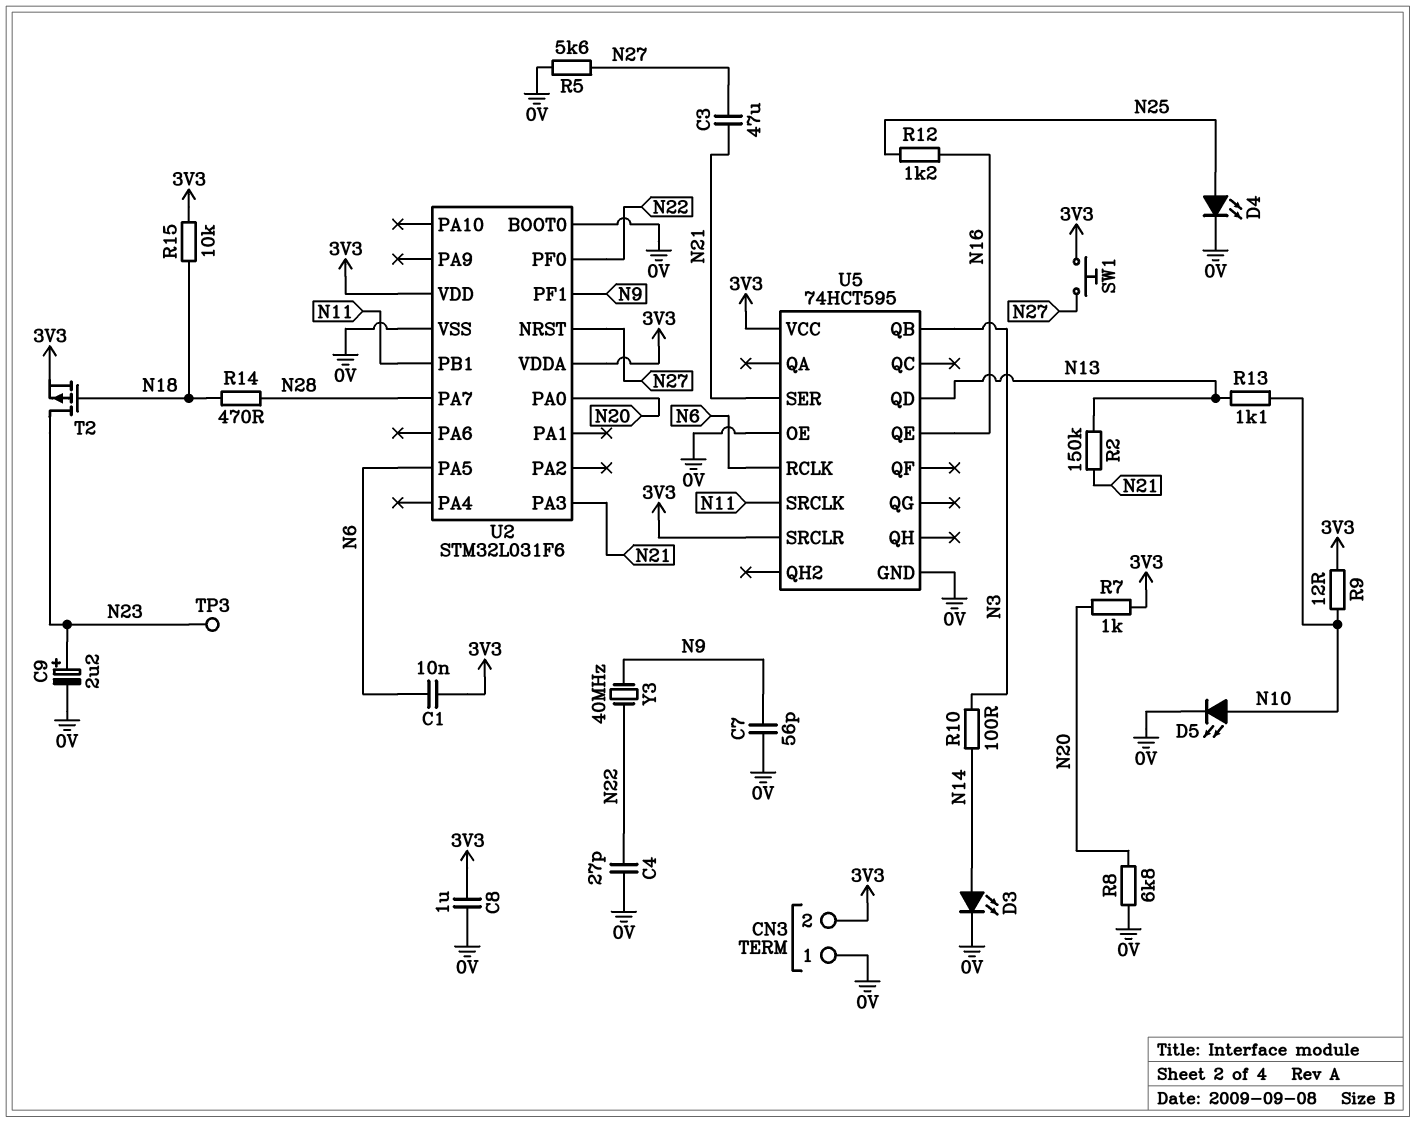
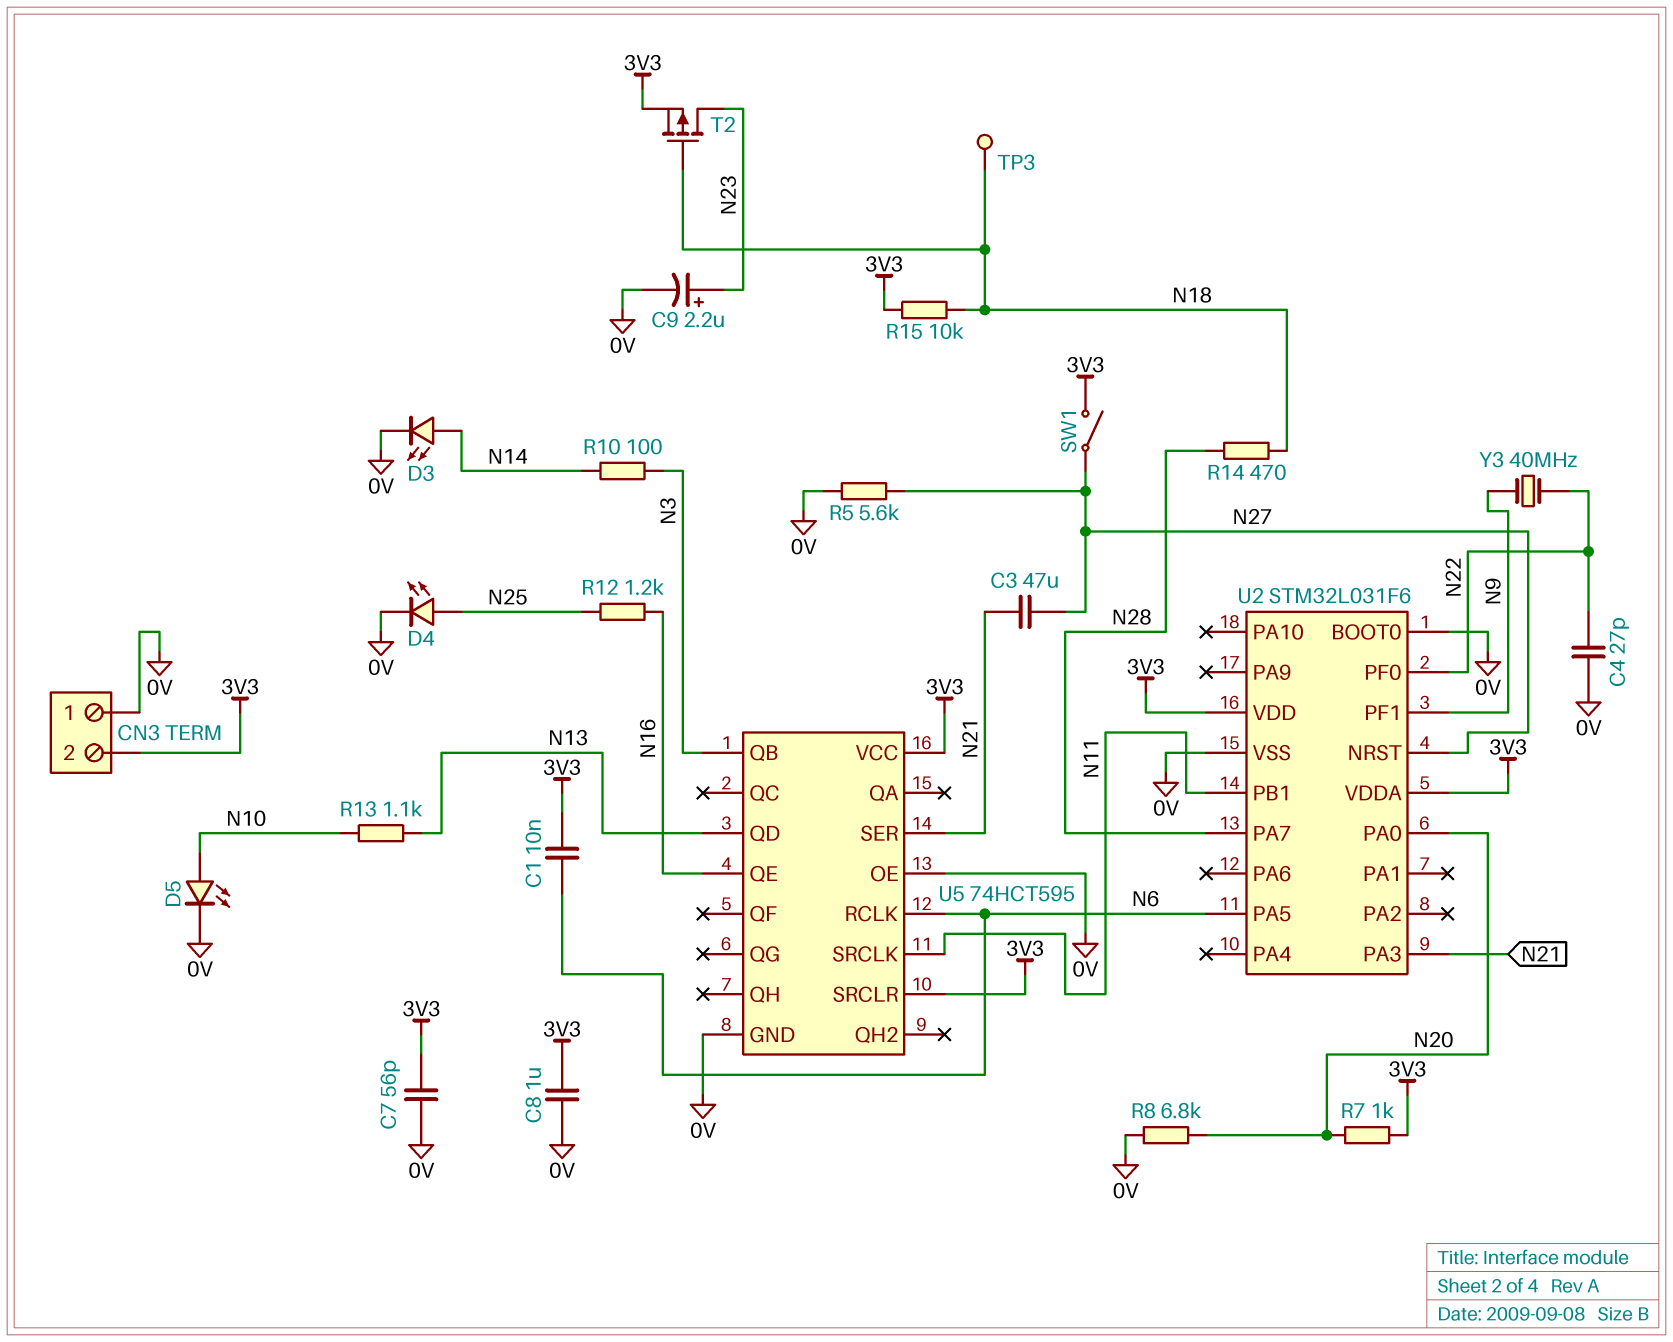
C7: 56pF (0V, N9) -> 56pF (0V, 3V3)
R2: 150k (N13, N21) -> none
R9: 12 (3V3, N10) -> none
SW1: button (3V3, N27) -> switch (3V3, N27)
TP3: test point (N23) -> test point (N18)

